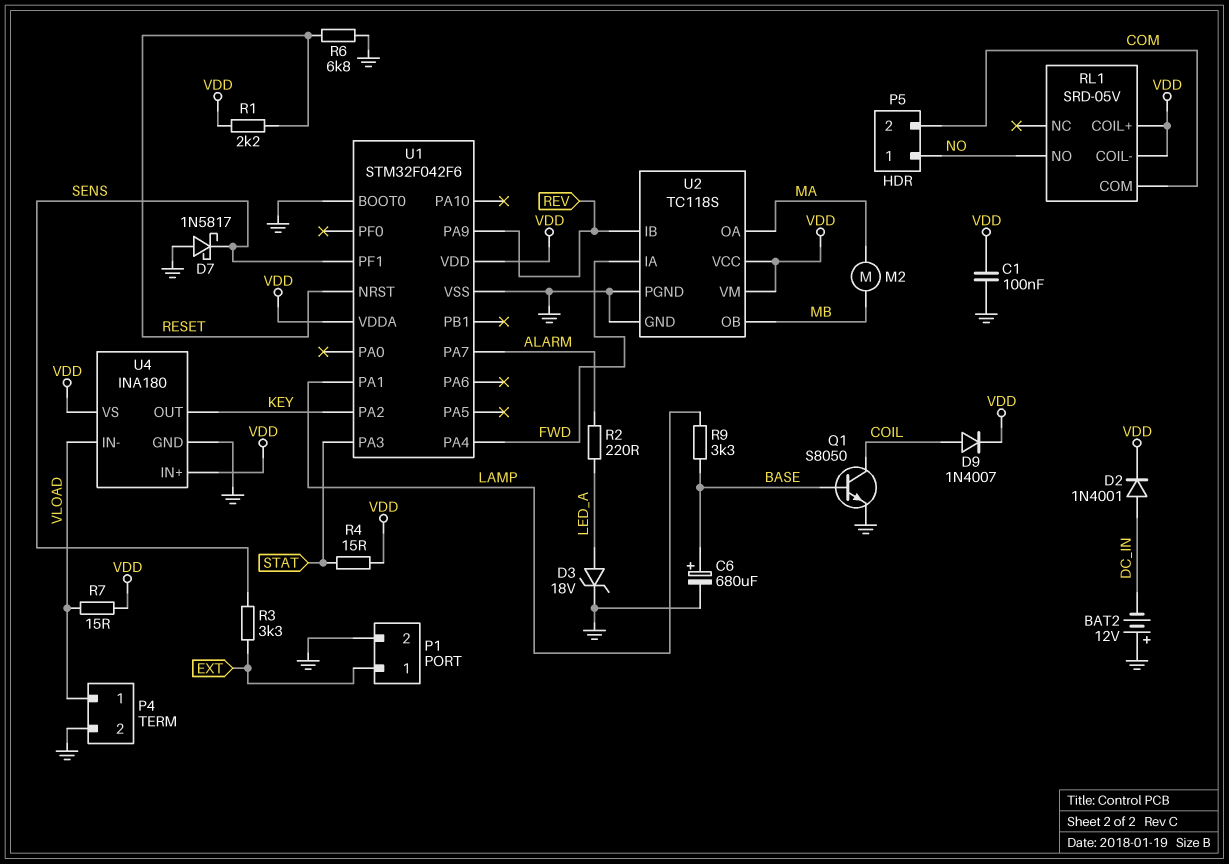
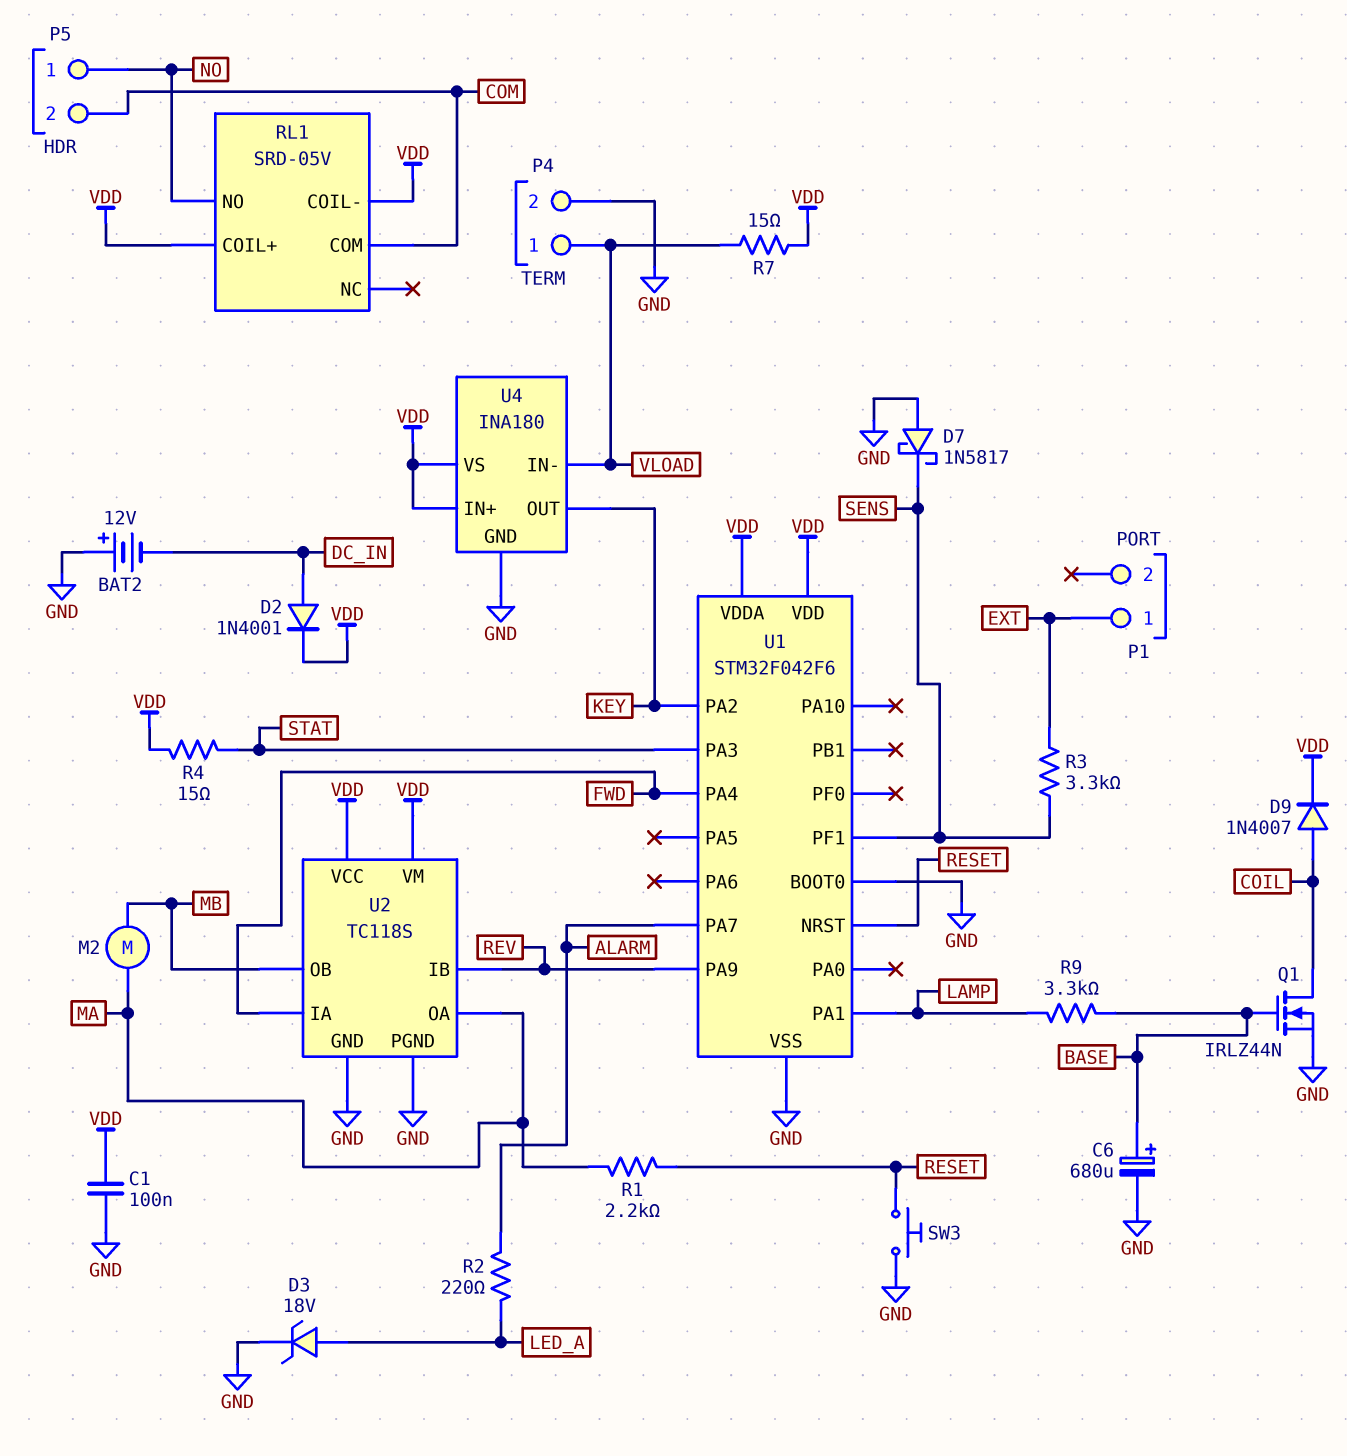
P1 pin 2: GND -> none
Q1: NPN S8050 (B BASE, C COIL, E GND) -> NMOS IRLZ44N (G BASE, D COIL, S GND)
R1: 2.2k (RESET, VDD) -> 2.2k (MA, RESET)
R6: 6.8k (GND, RESET) -> none
SW3: none -> button (GND, RESET)

